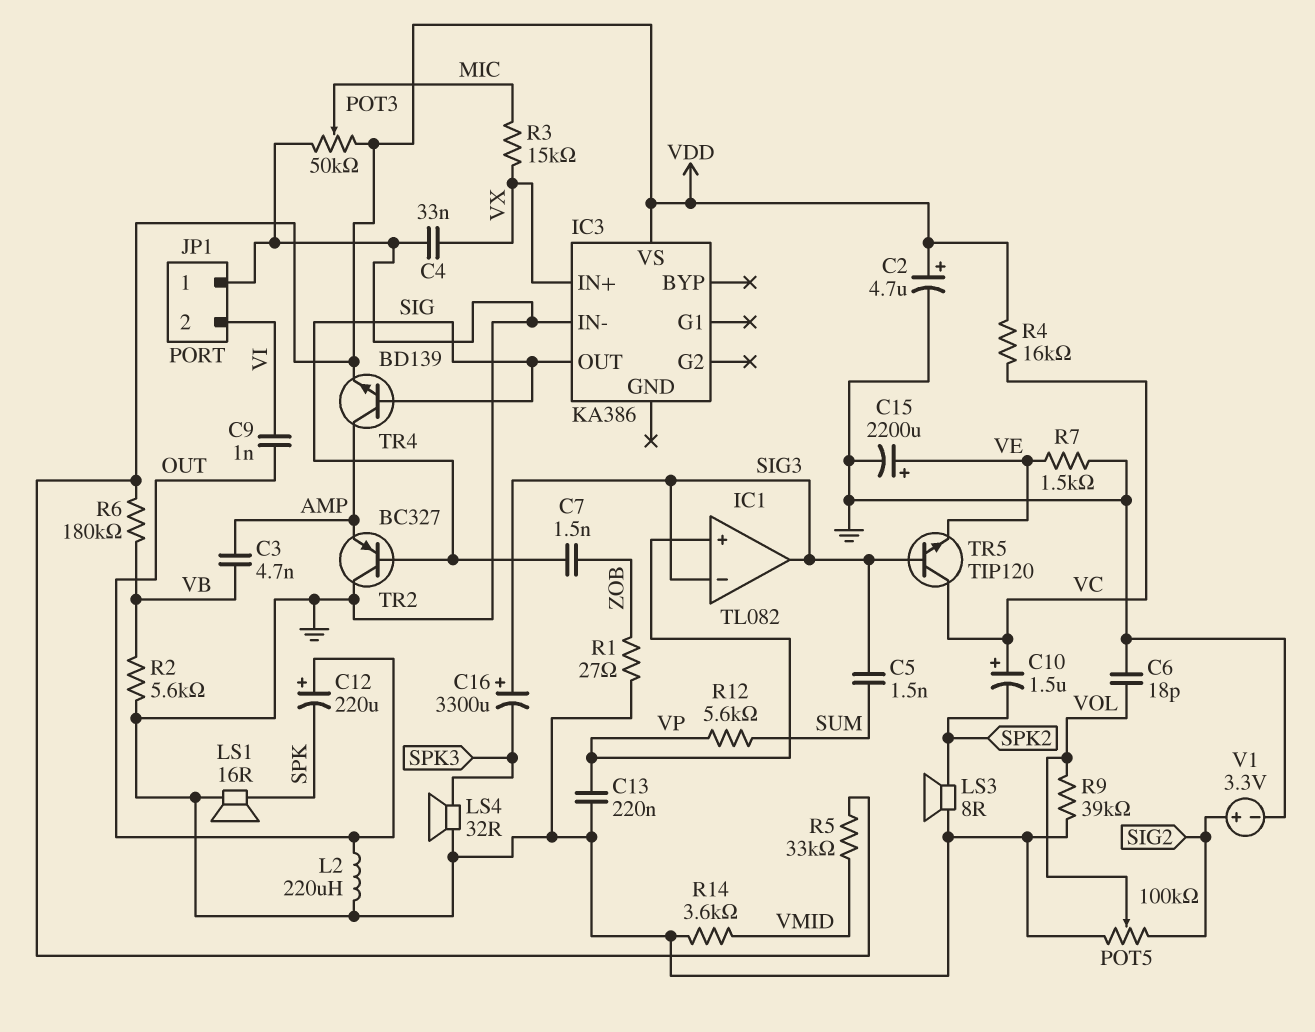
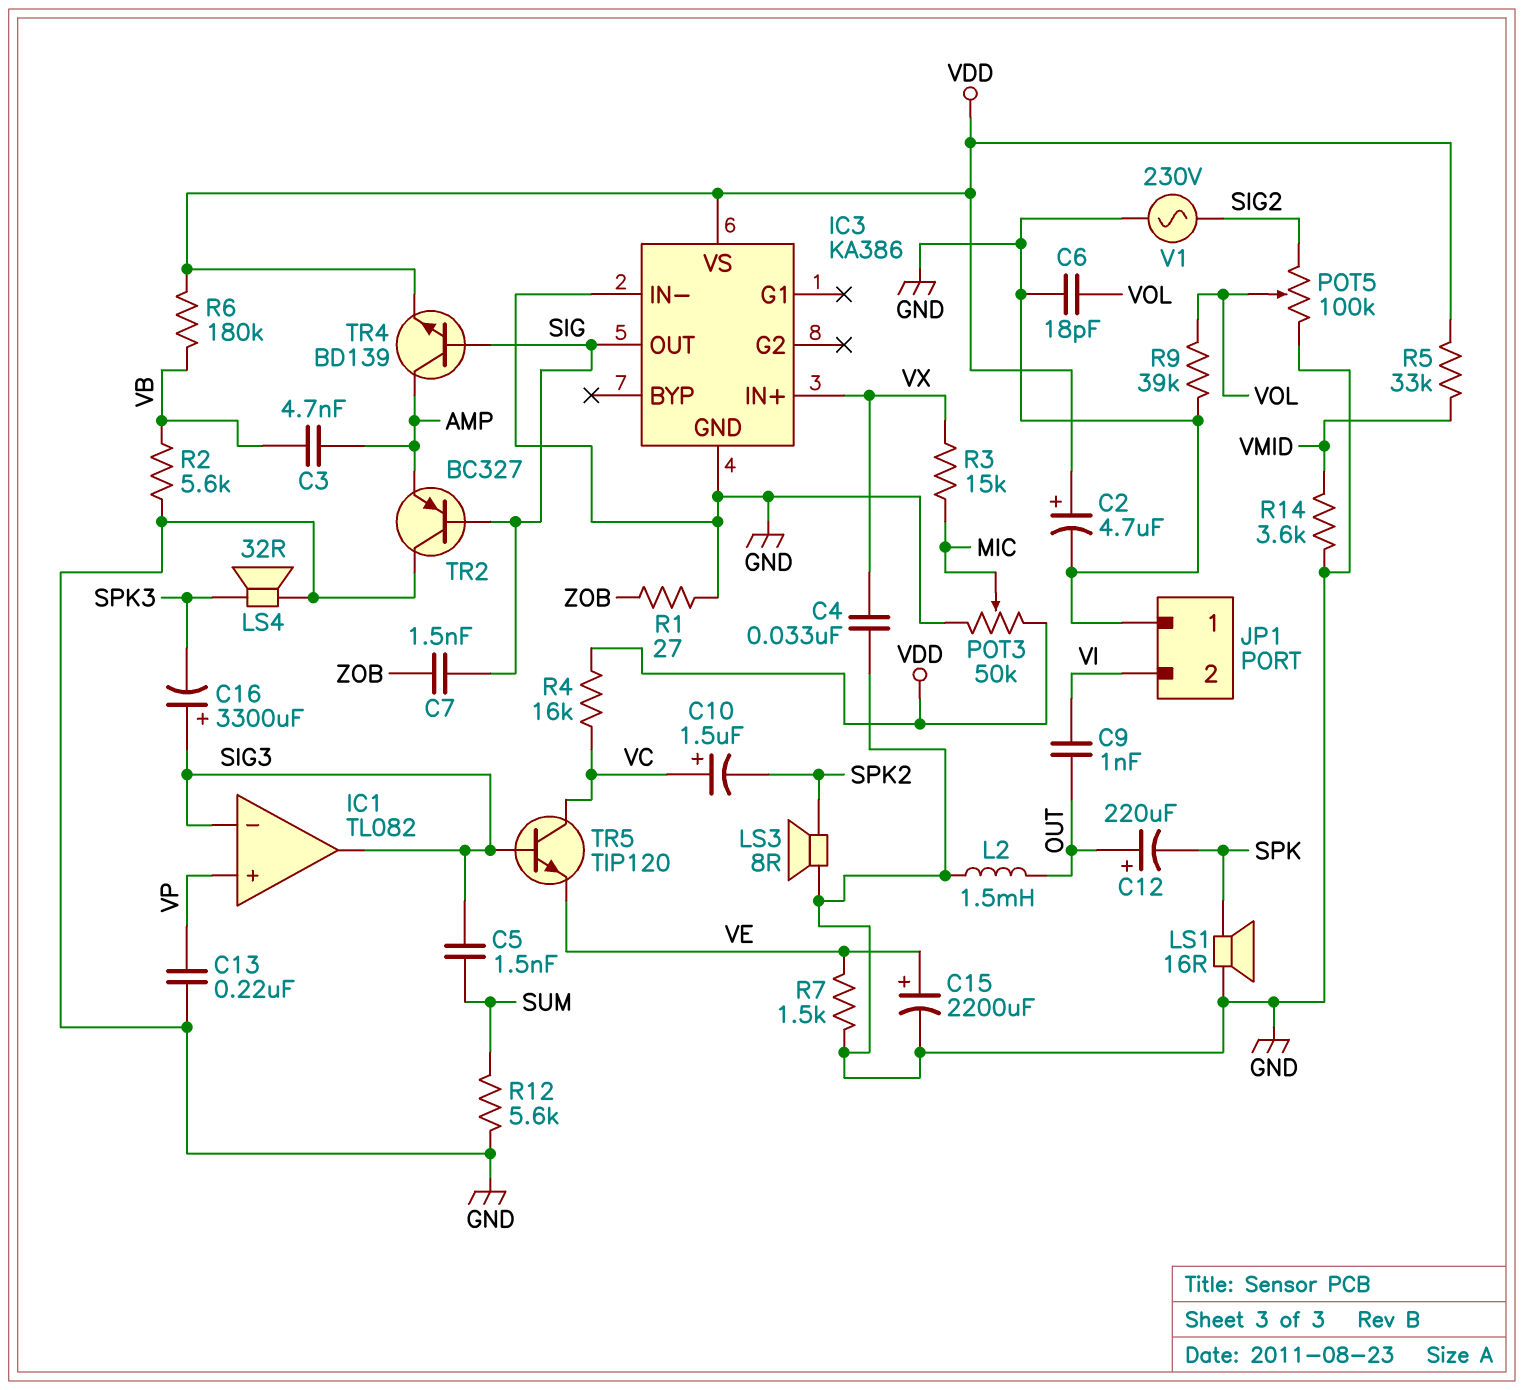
IC3 pin GND: none -> GND
L2: 220uH (GND, OUT) -> 1.5mH (GND, OUT)
R12: 5.6k (SUM, VP) -> 5.6k (GND, SUM)
V1: 3.3V (plus SIG2, minus GND) -> AC 230V (GND, SIG2)

